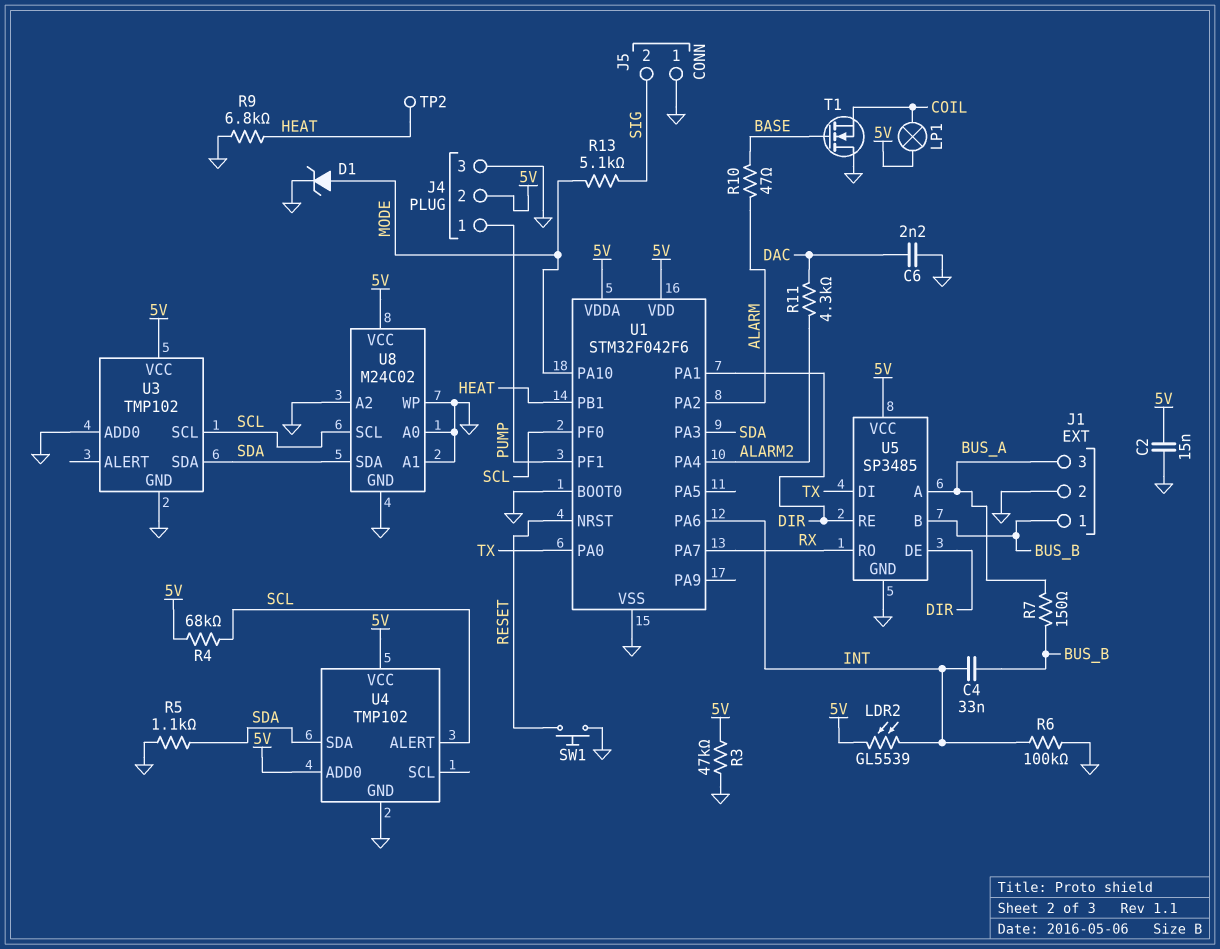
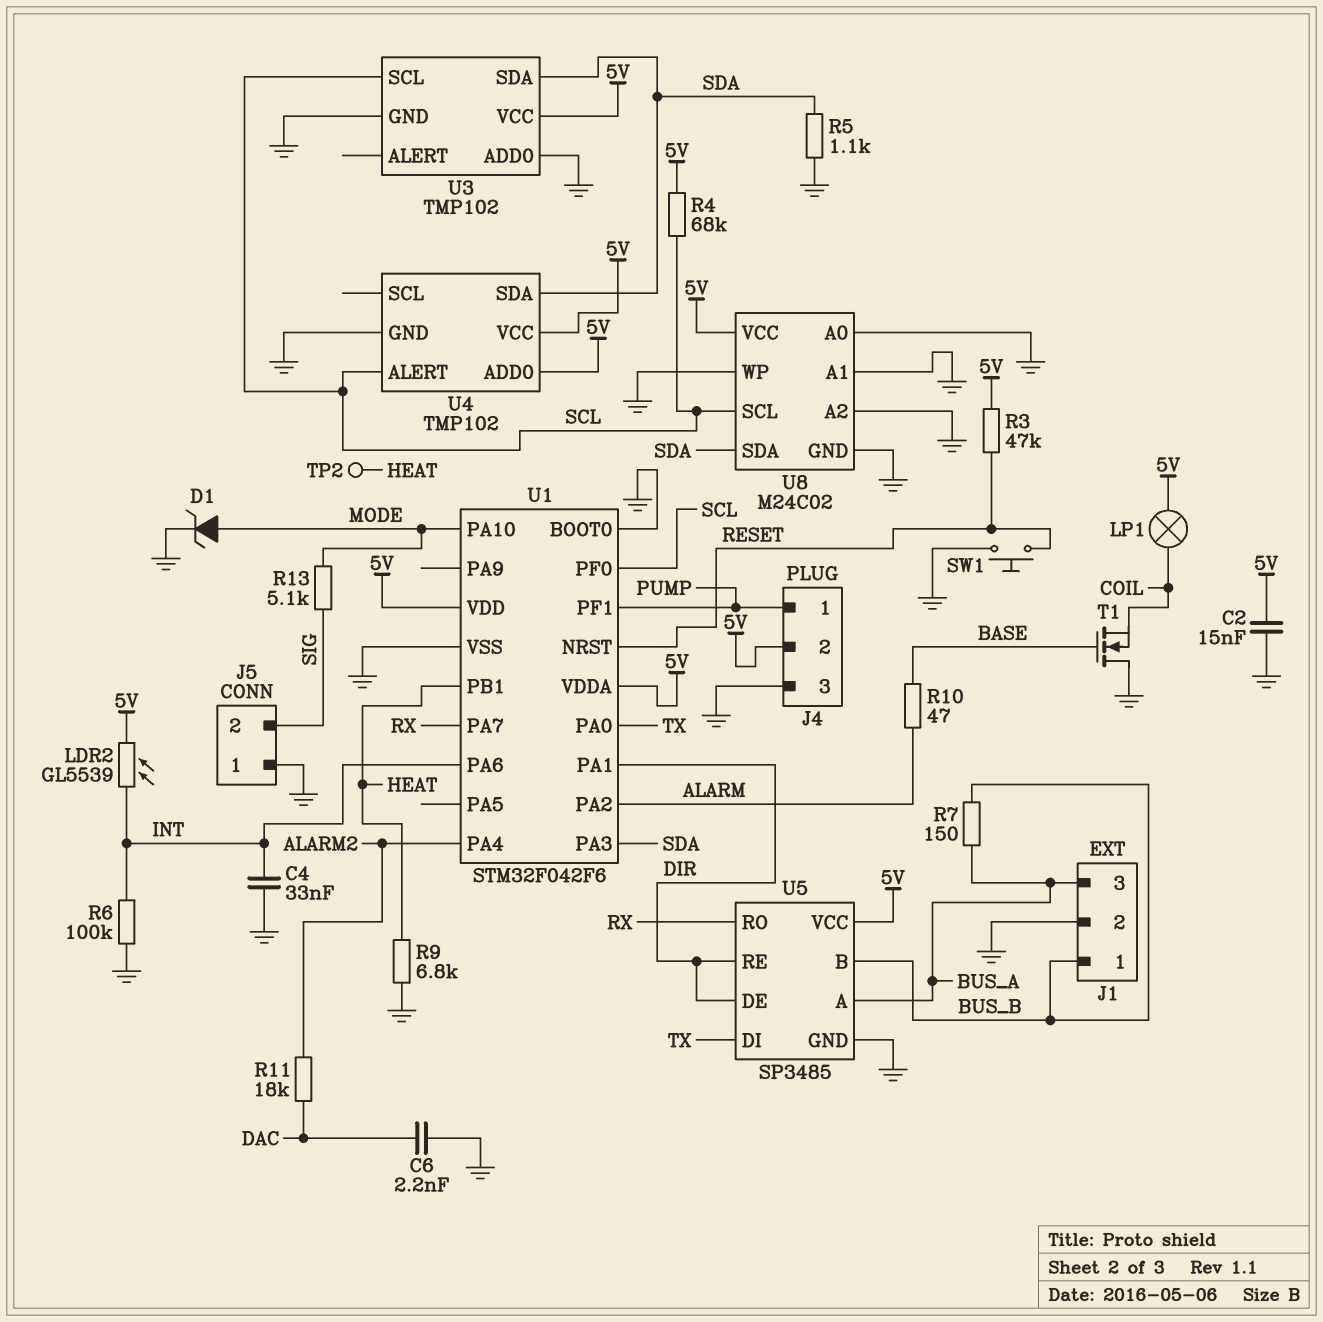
C4: 33nF (BUS_B, INT) -> 33nF (GND, INT)
R3: 47k (5V, GND) -> 47k (5V, RESET)
R11: 4.3k (ALARM2, DAC) -> 18k (ALARM2, DAC)

